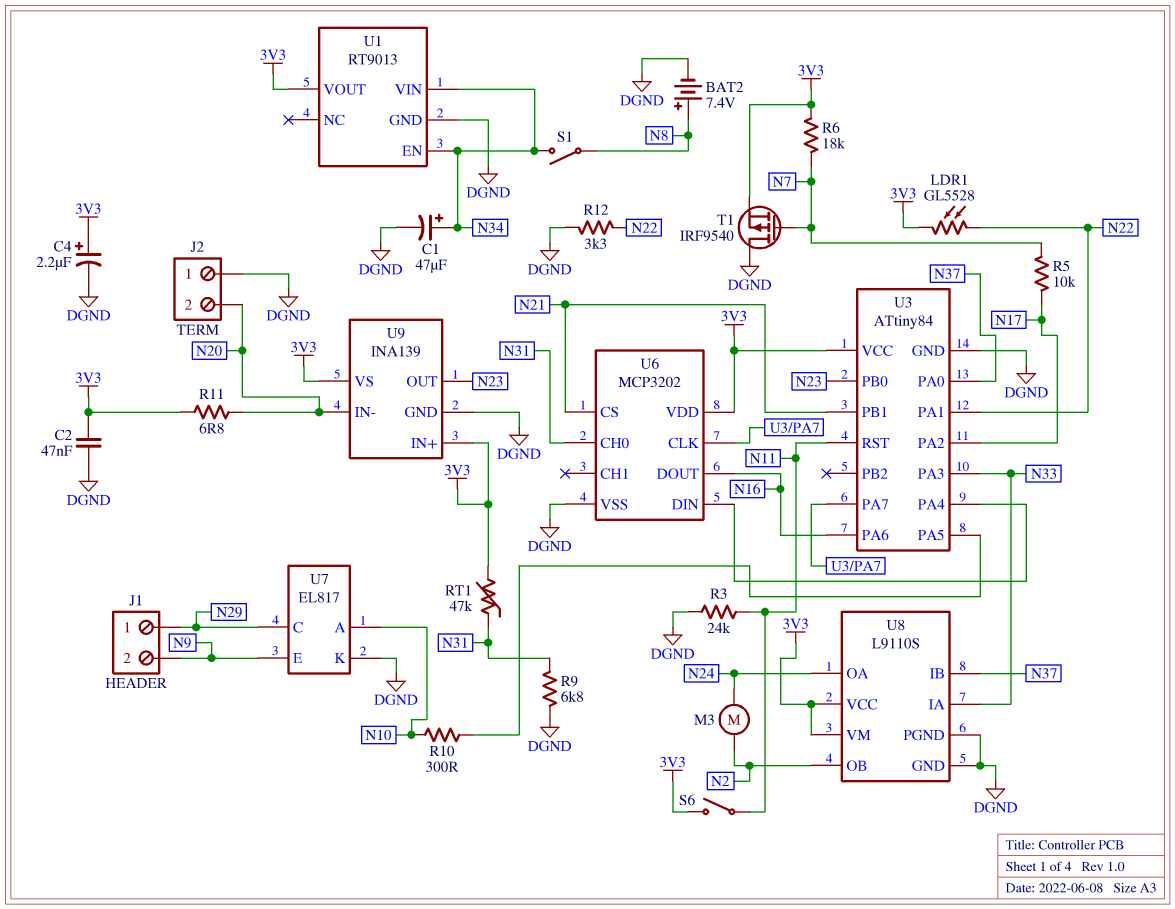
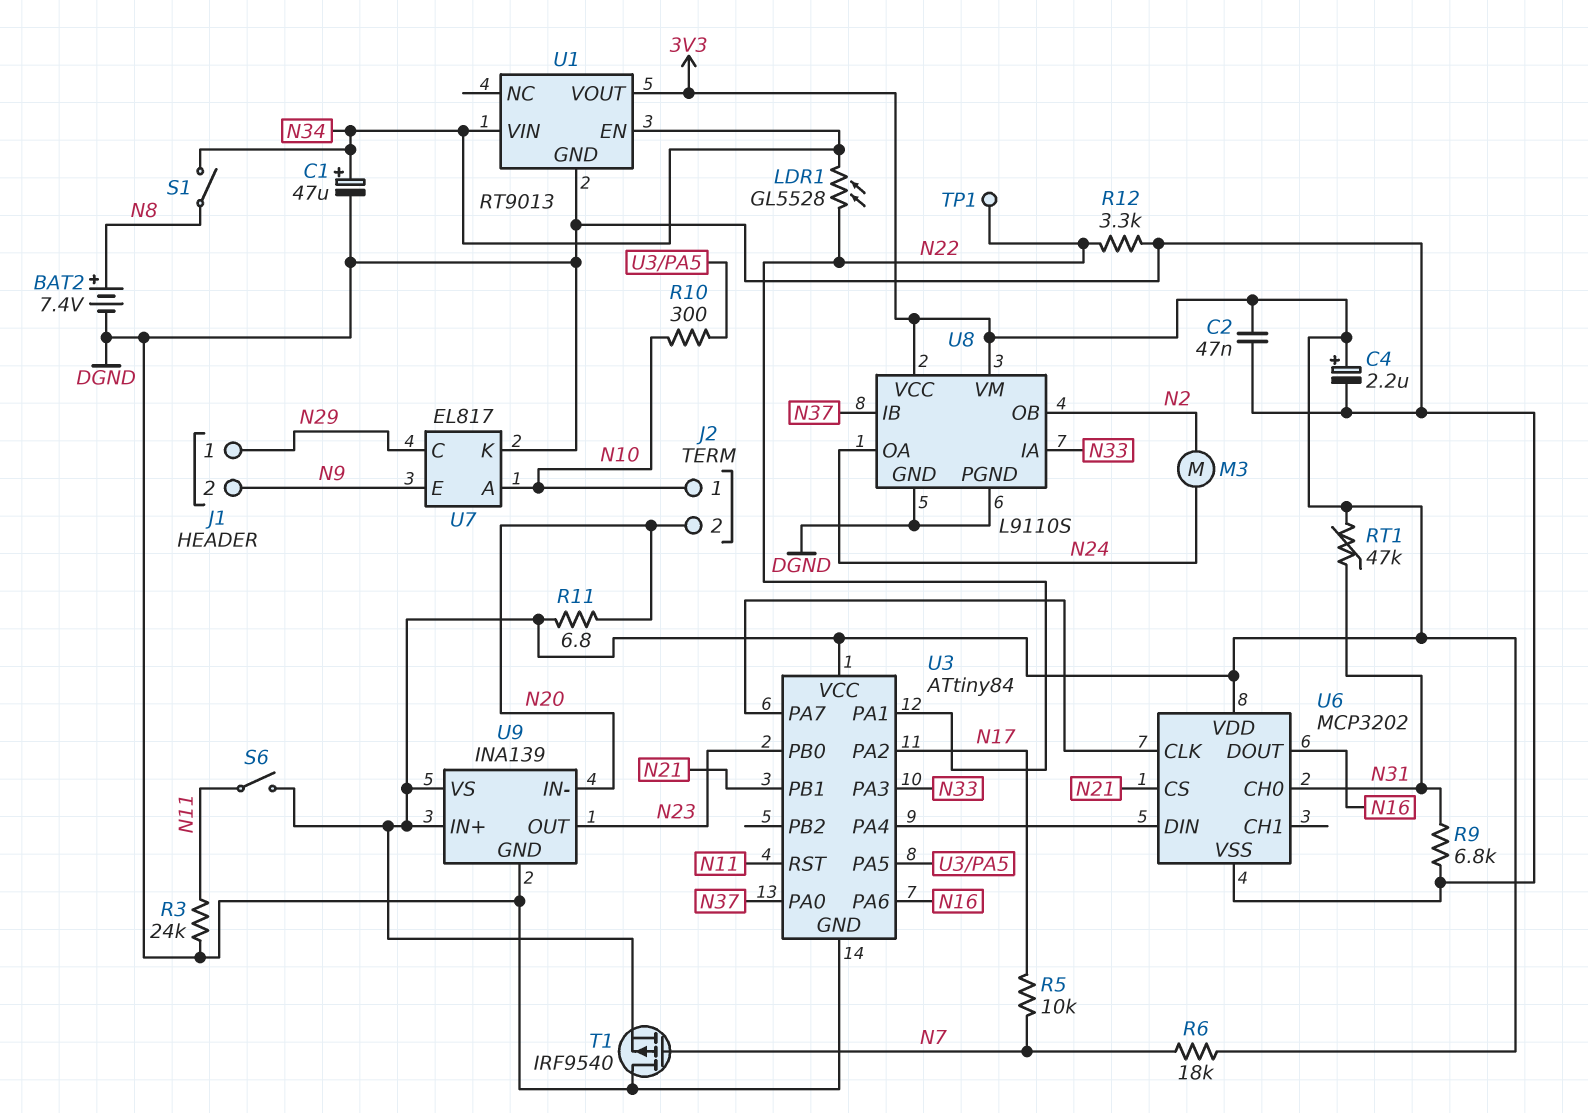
J2 pin 1: DGND -> N10
LDR1: GL5528 (3V3, N22) -> GL5528 (N22, N34)
TP1: none -> test point (N22)

